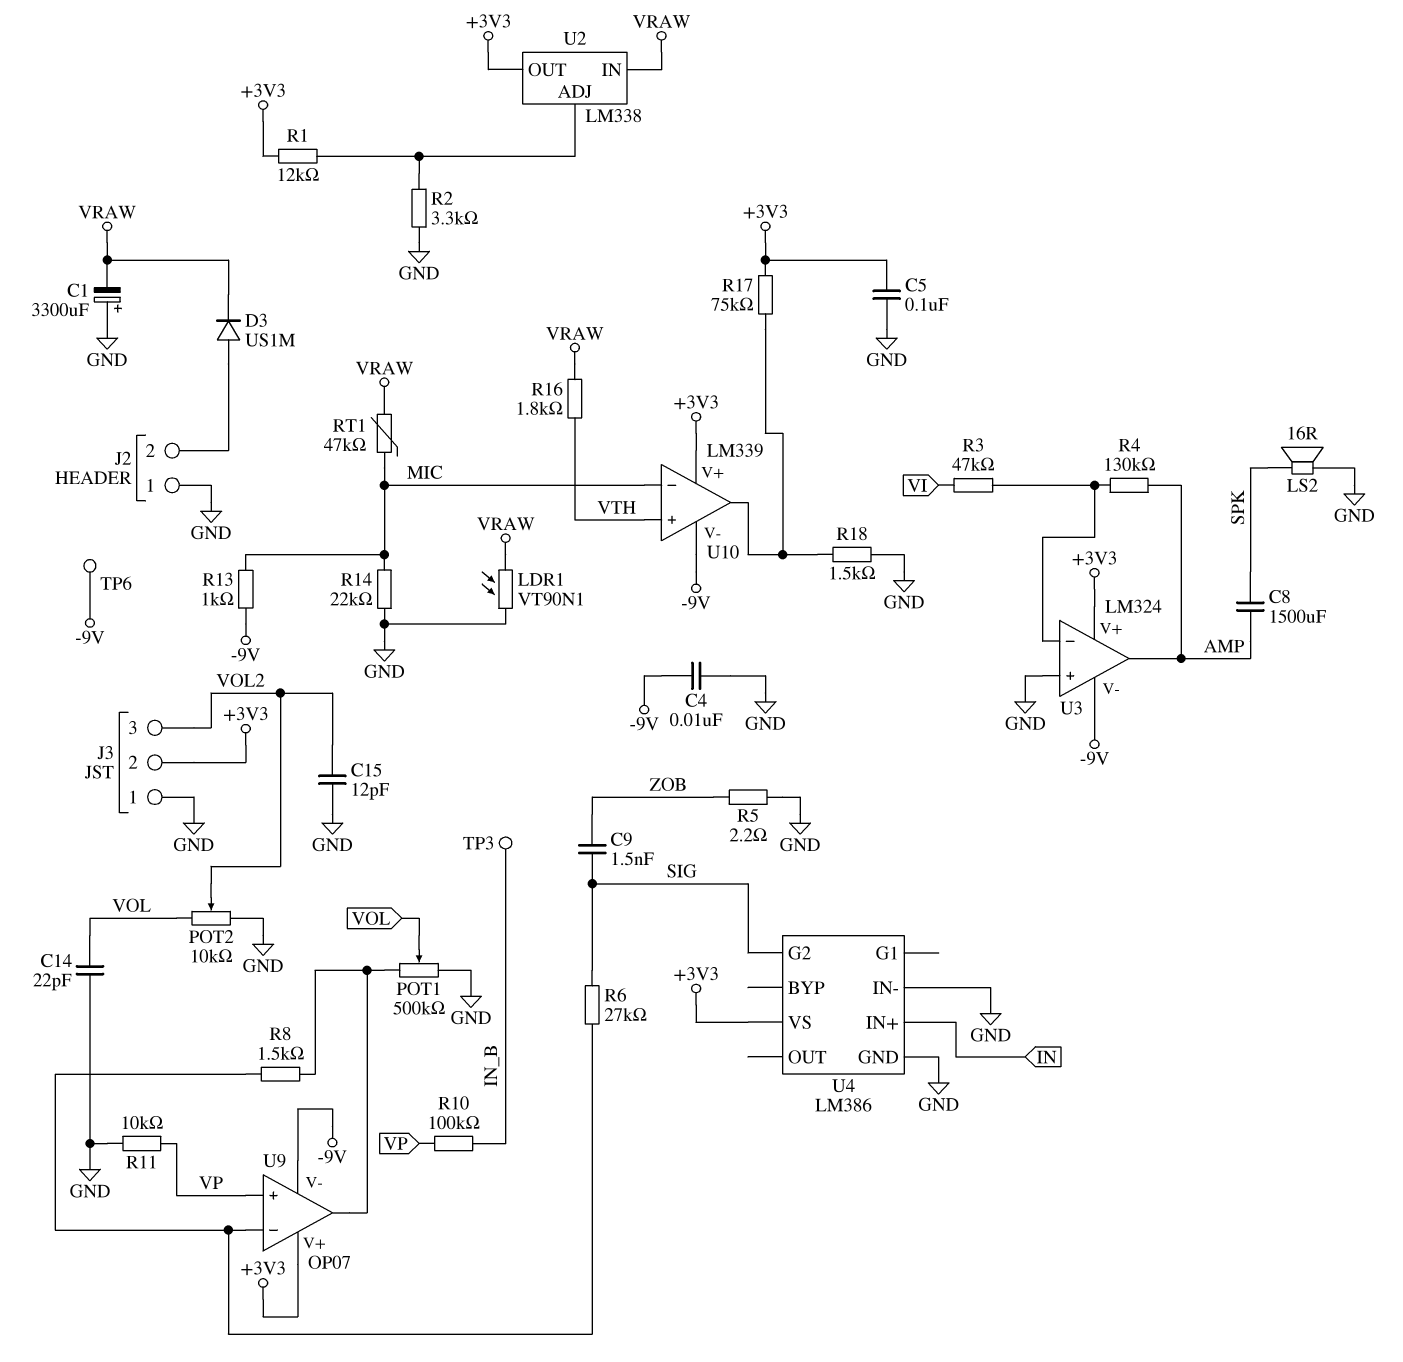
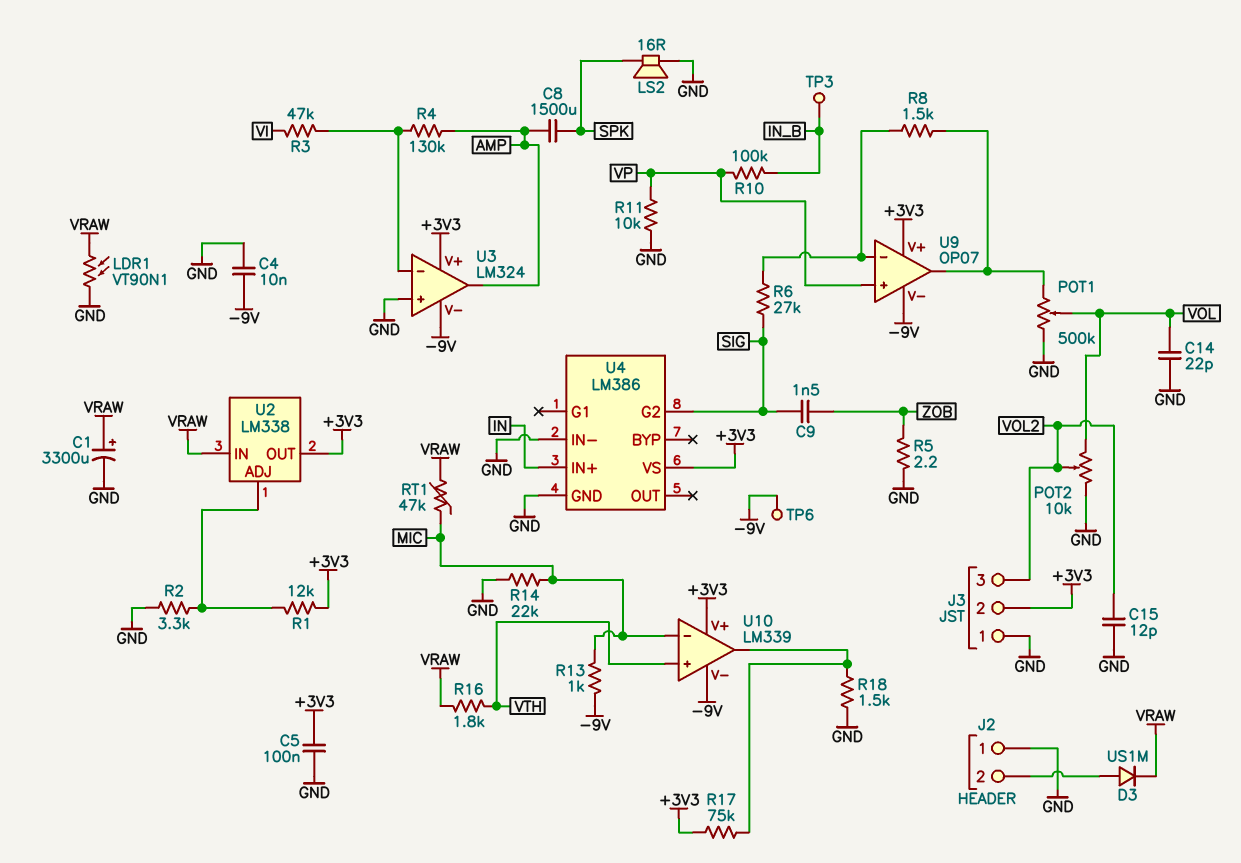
C1: 3300uF (plus GND, minus VRAW) -> 3300uF (plus VRAW, minus GND)

